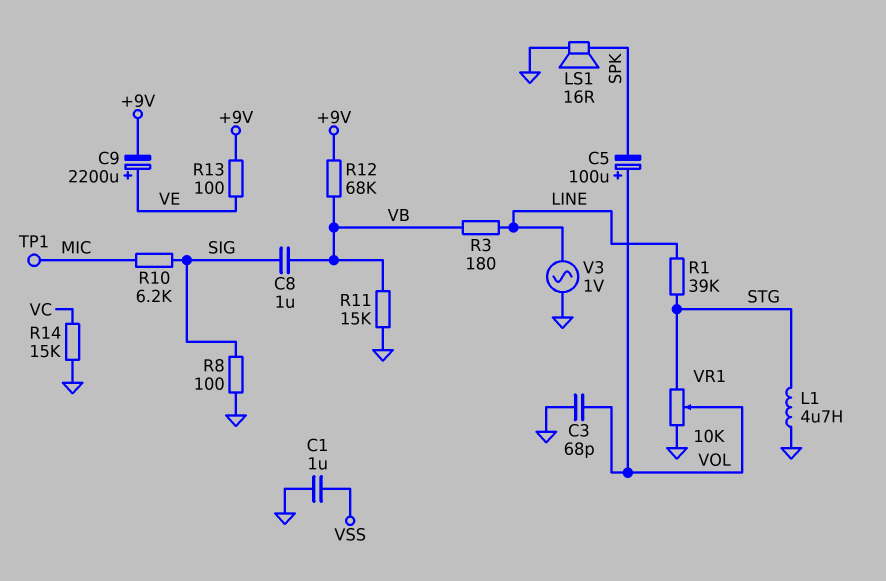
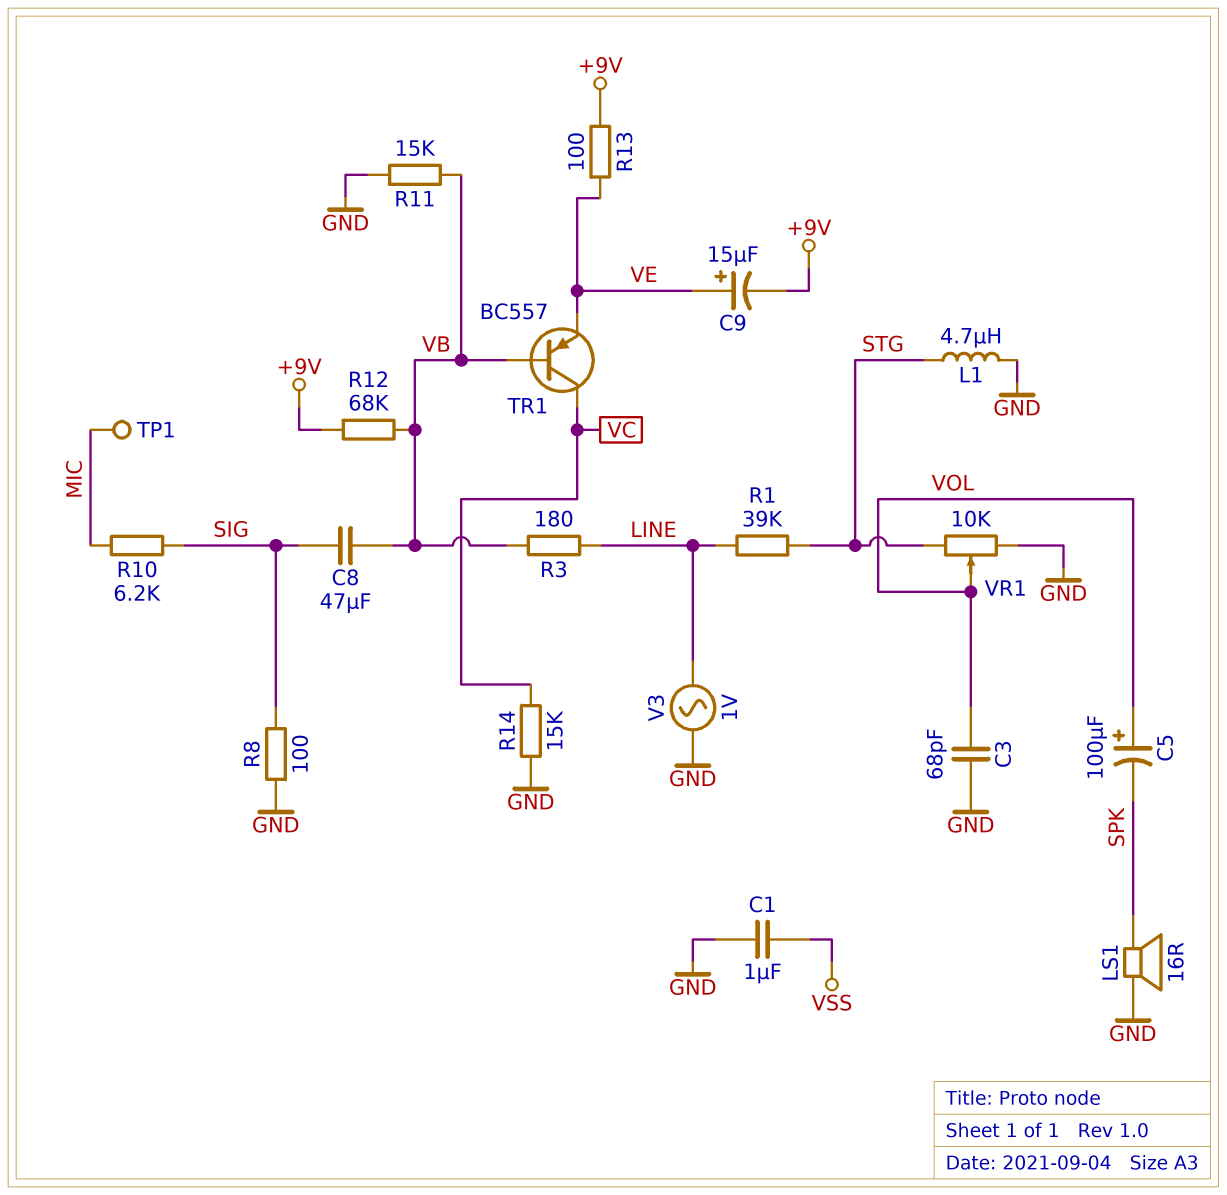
C8: 1uF (SIG, VB) -> 47uF (SIG, VB)
C9: 2200uF (plus VE, minus +9V) -> 15uF (plus VE, minus +9V)
TR1: none -> PNP BC557 (B VB, C VC, E VE)

